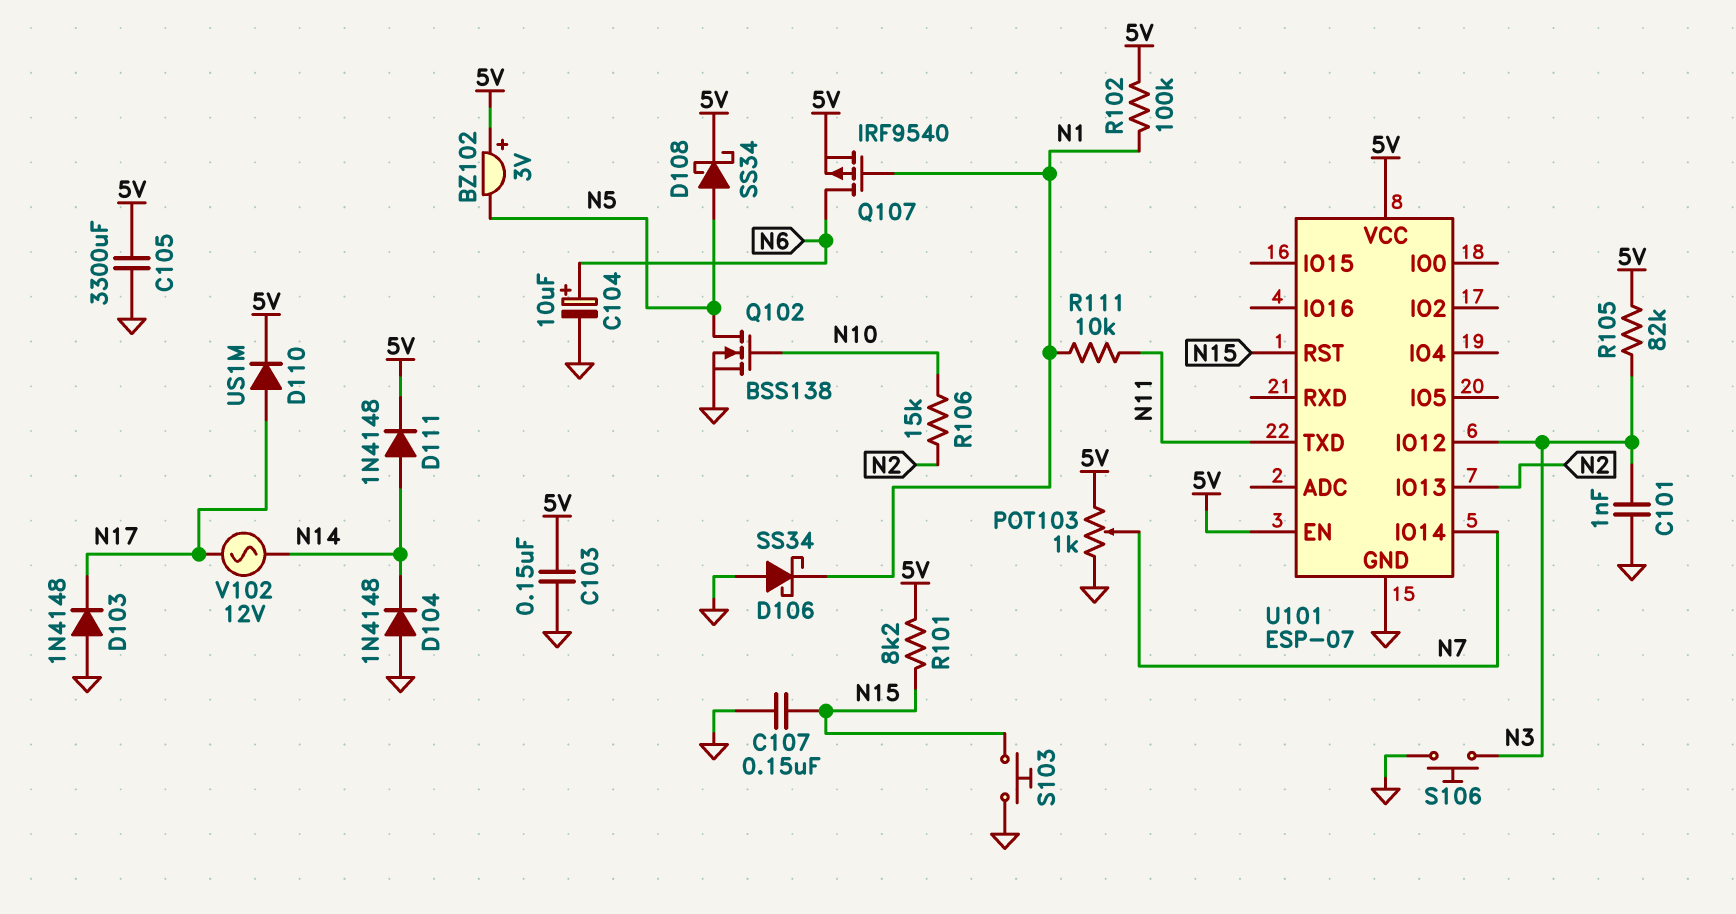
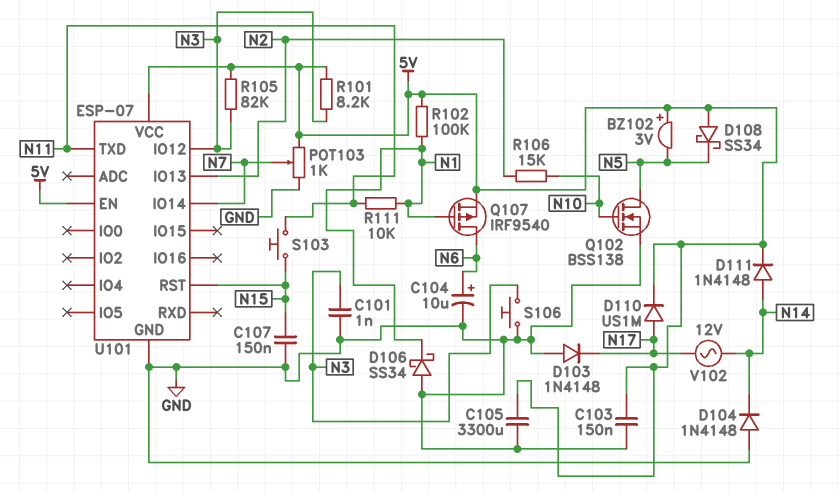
D108: schottky SS34 (A N5, K 5V) -> schottky SS34 (A 5V, K N5)
R101: 8.2k (5V, N15) -> 8.2k (5V, N3)
S103: button (GND, N15) -> button (N11, N15)

